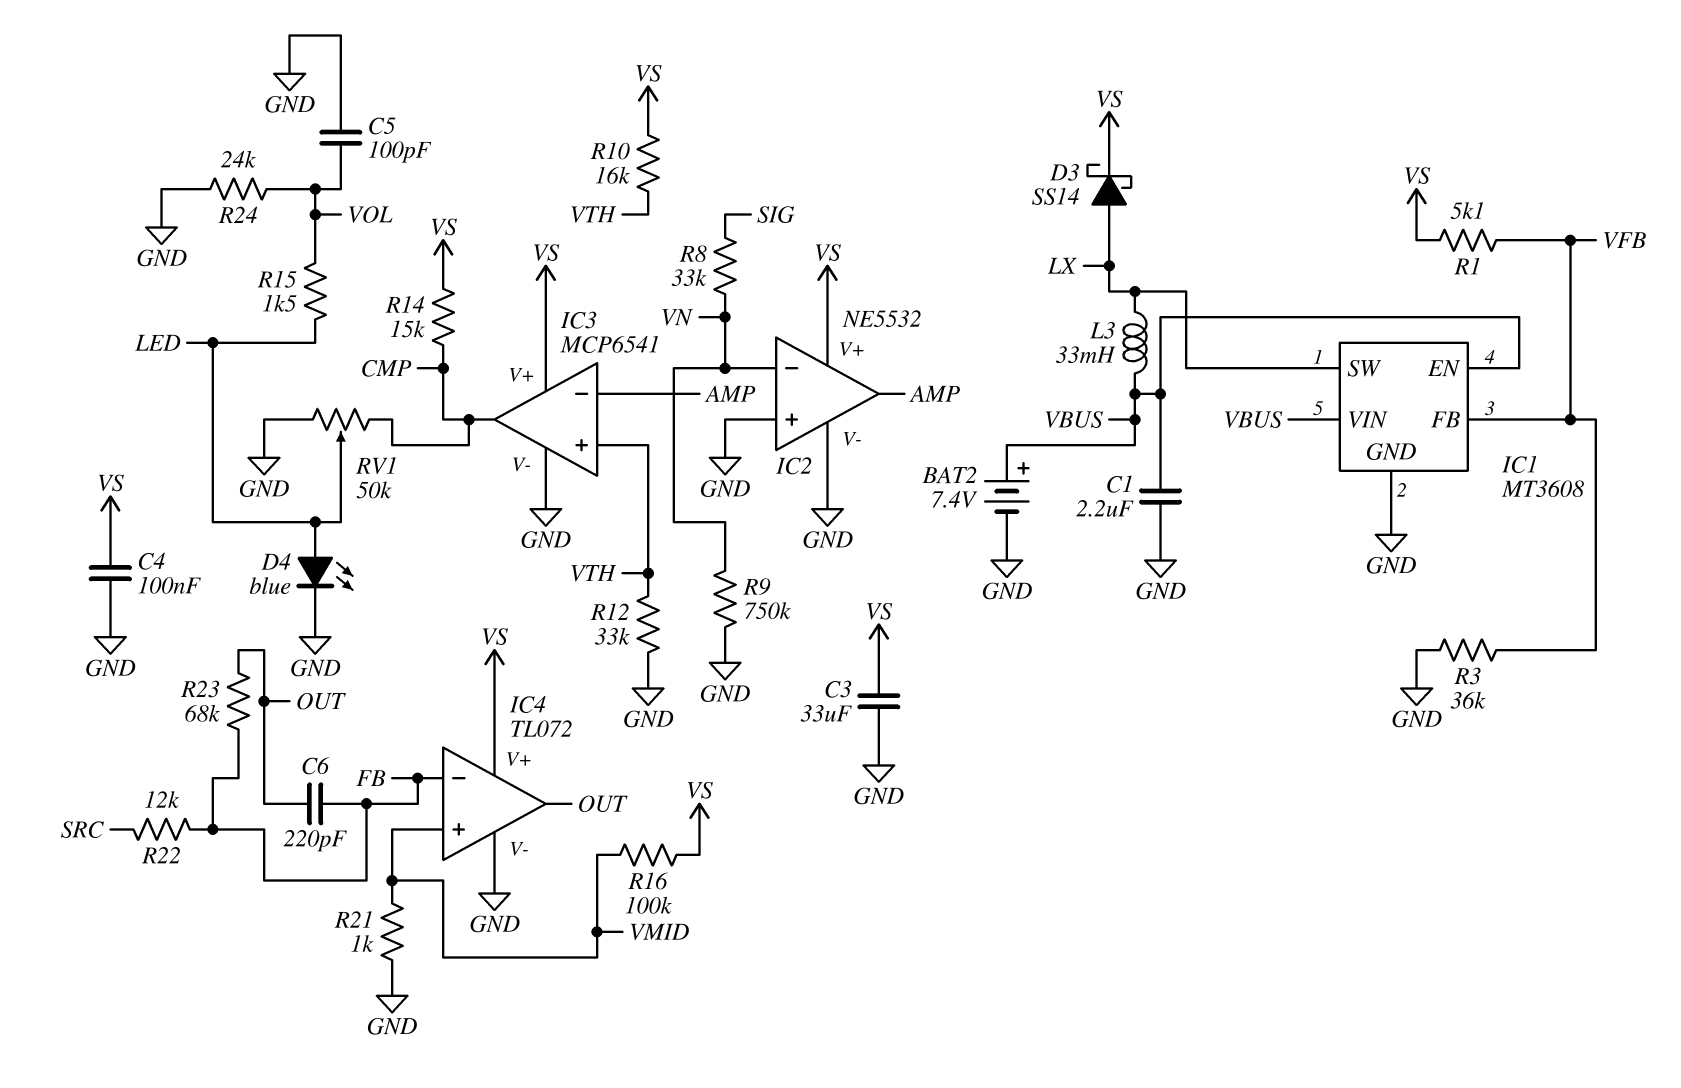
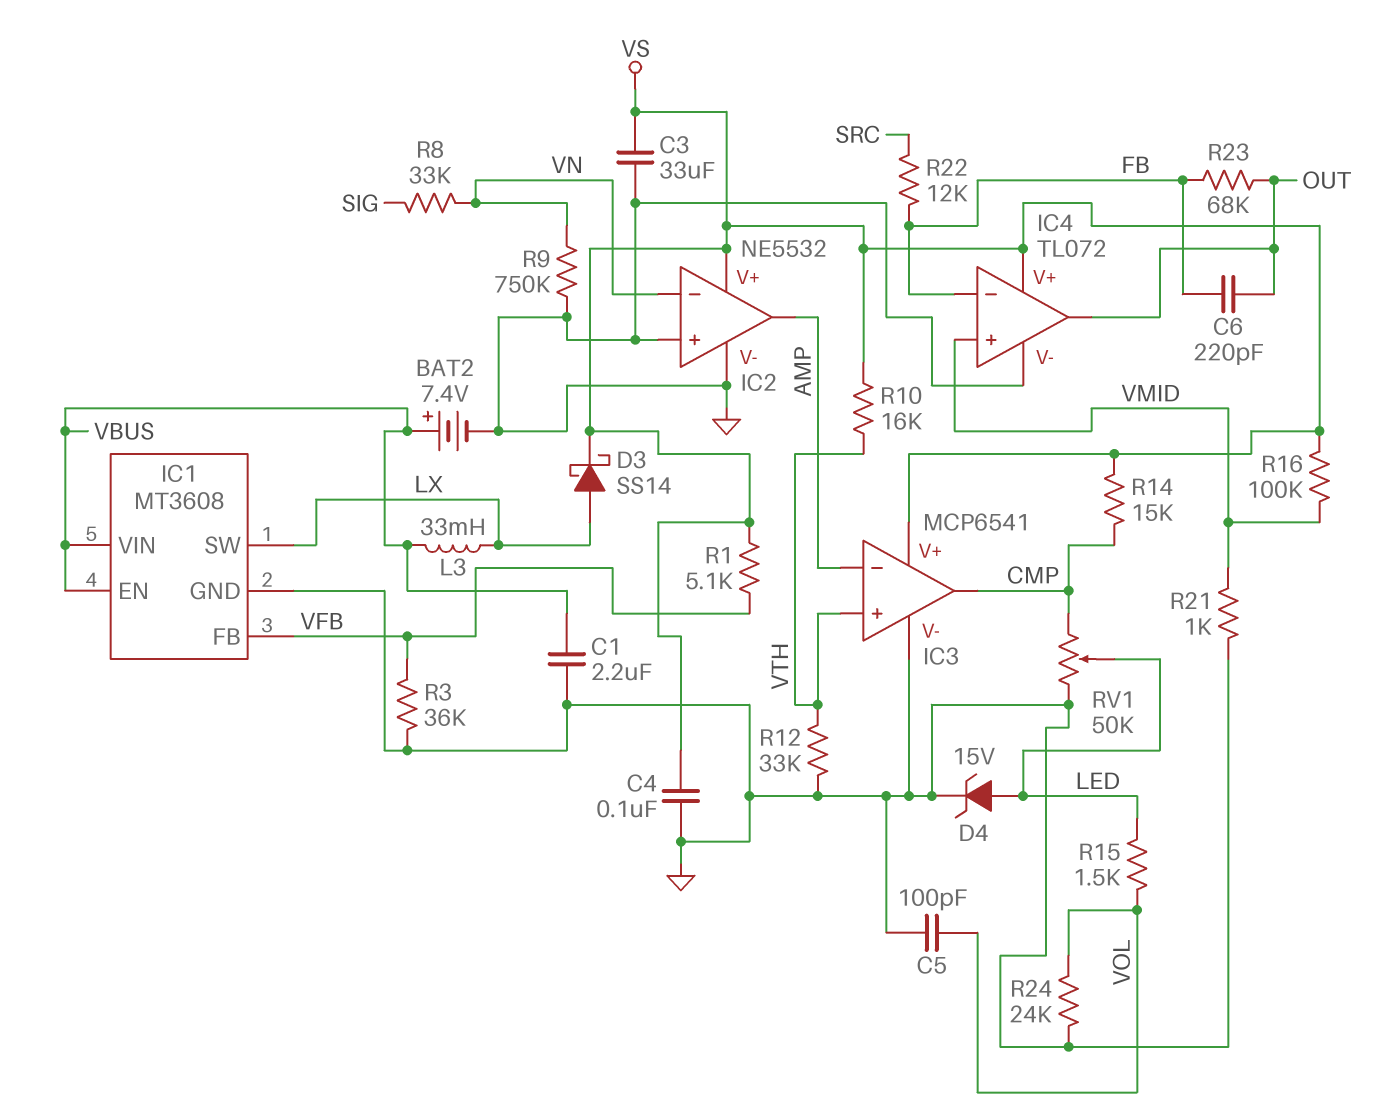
D4: LED blue (A LED, K GND) -> zener 15V (A LED, K GND)

